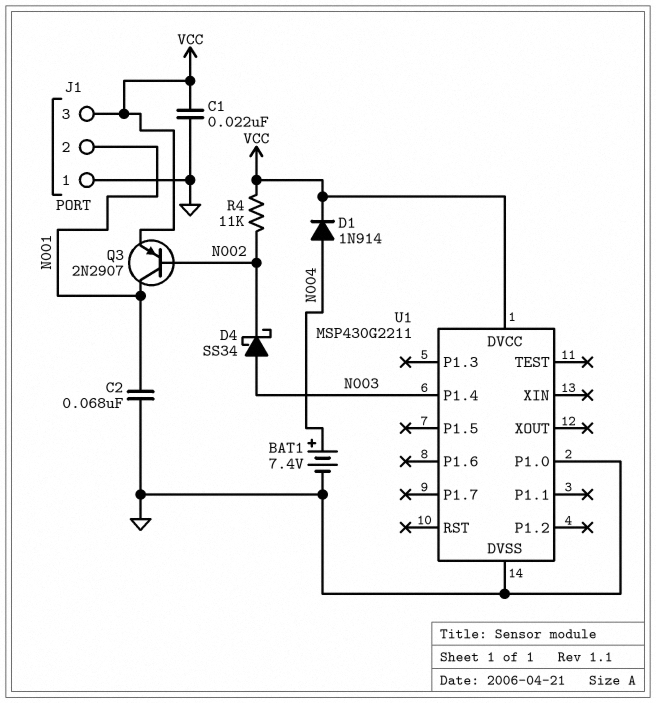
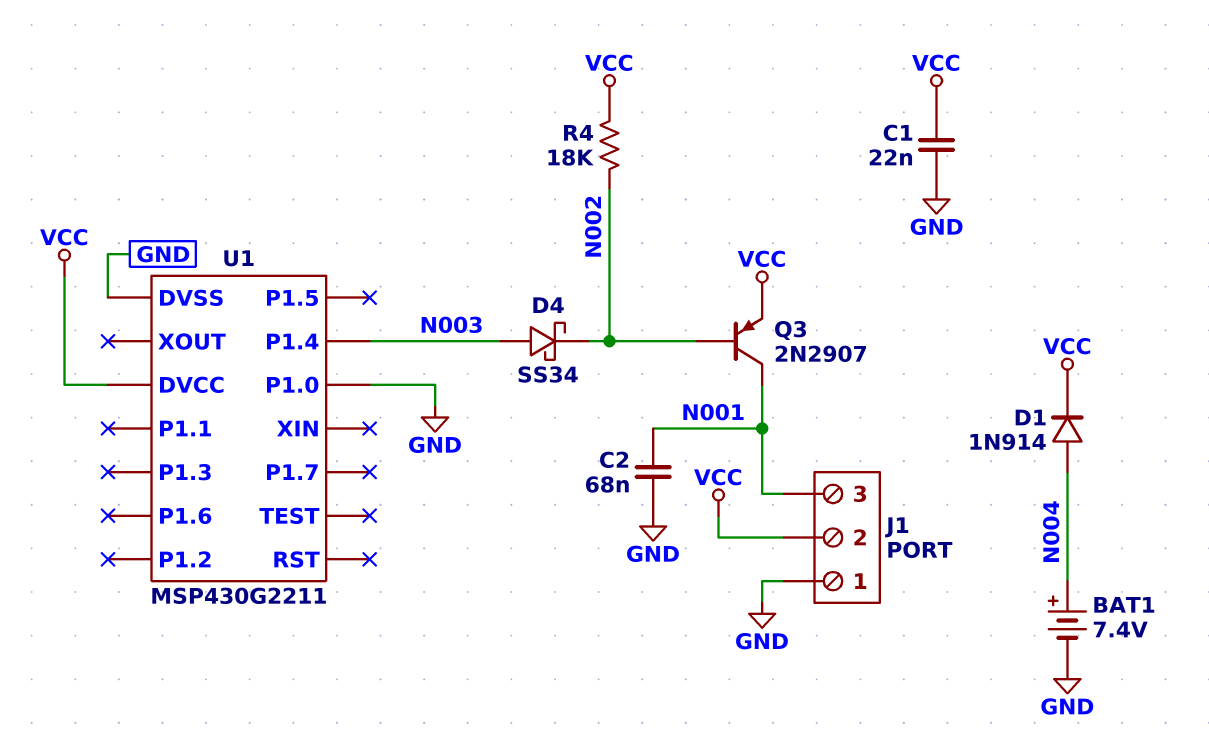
J1 pin 2: N001 -> VCC
J1 pin 3: VCC -> N001
R4: 11k (N002, VCC) -> 18k (N002, VCC)

